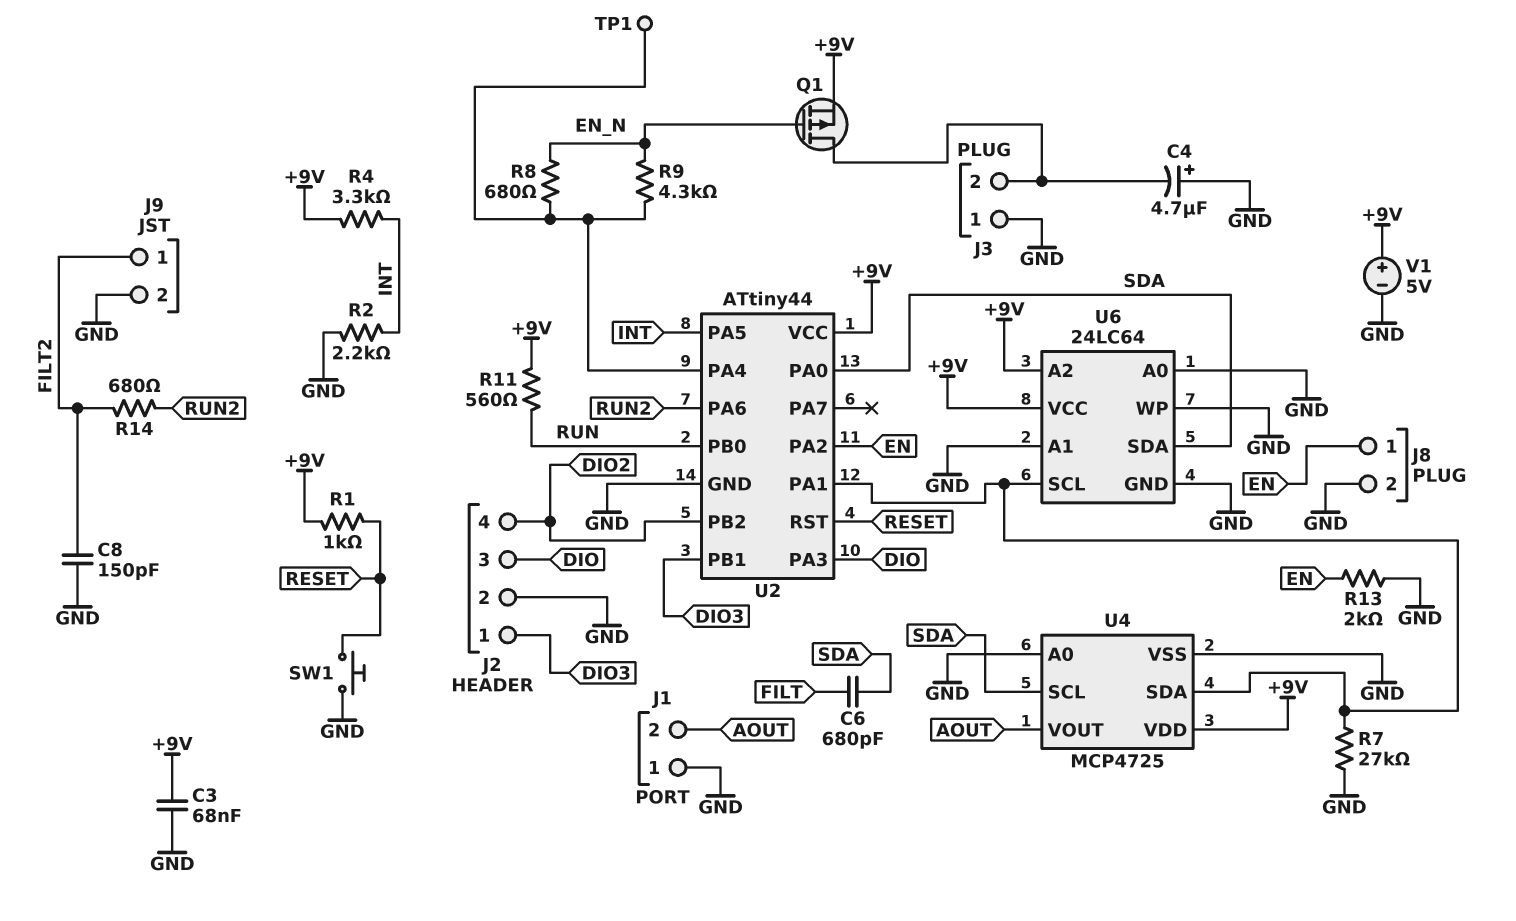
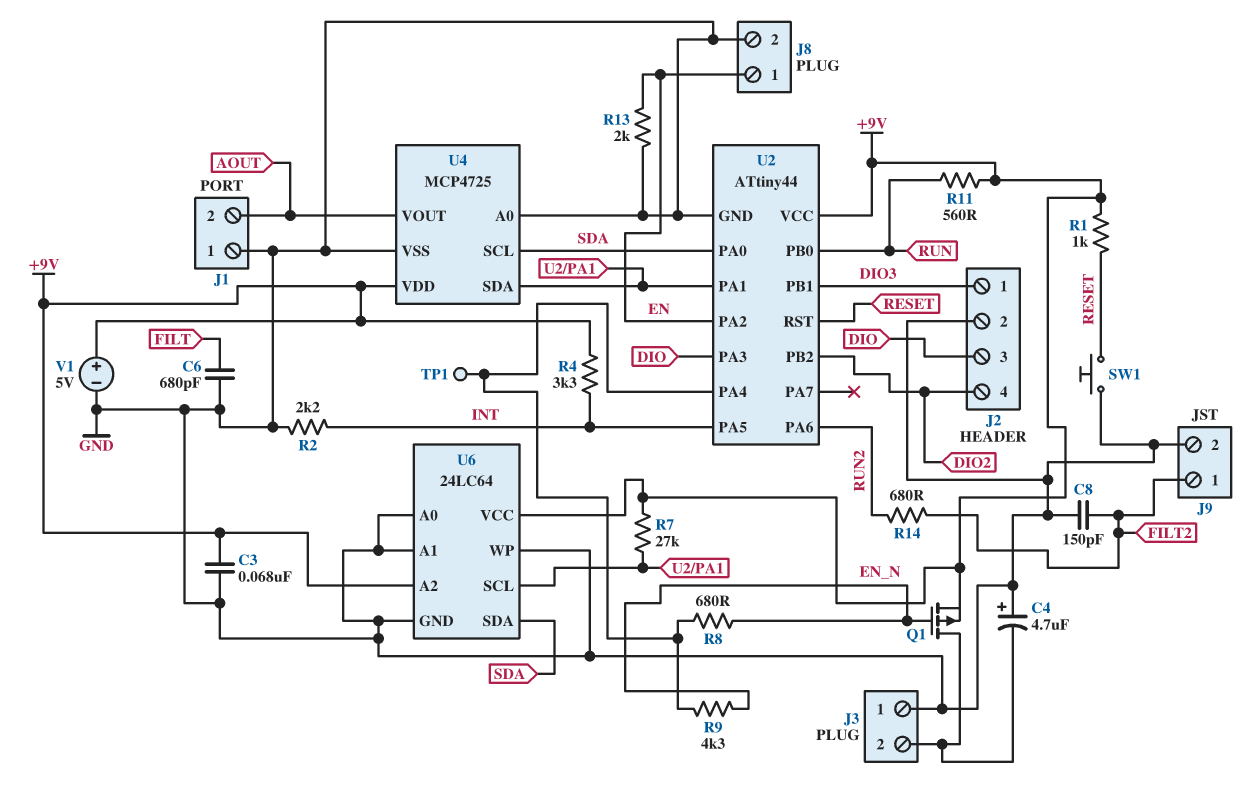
C6: 680pF (FILT, SDA) -> 680pF (FILT, GND)
R7: 27k (GND, U2/PA1) -> 27k (+9V, U2/PA1)

